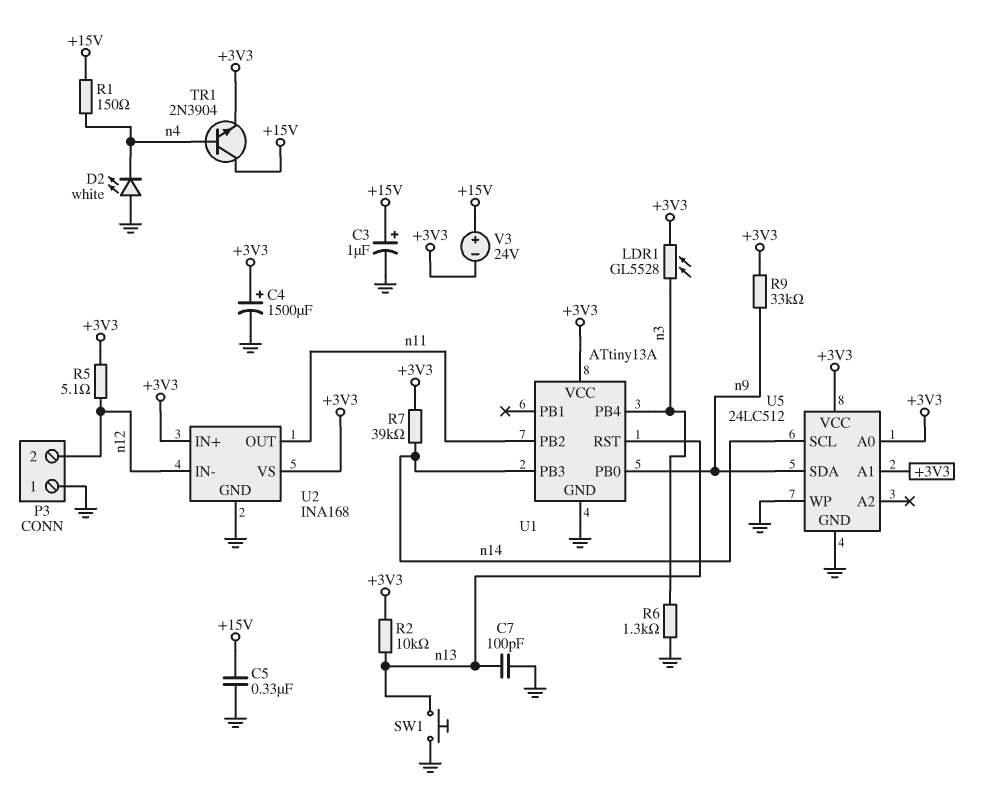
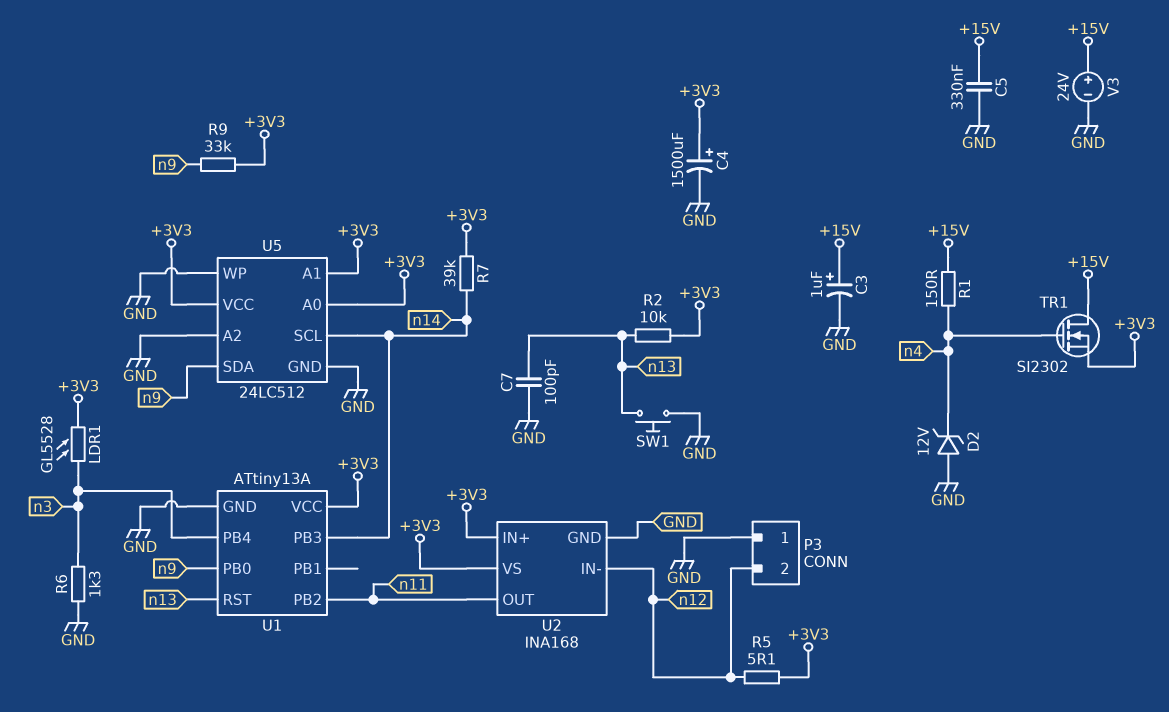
D2: LED white (A GND, K n4) -> zener 12V (A GND, K n4)
TR1: NPN 2N3904 (B n4, C +15V, E +3V3) -> NMOS SI2302 (G n4, D +15V, S +3V3)
U5 pin A2: none -> GND
V3: 24V (plus +15V, minus +3V3) -> 24V (plus +15V, minus GND)

